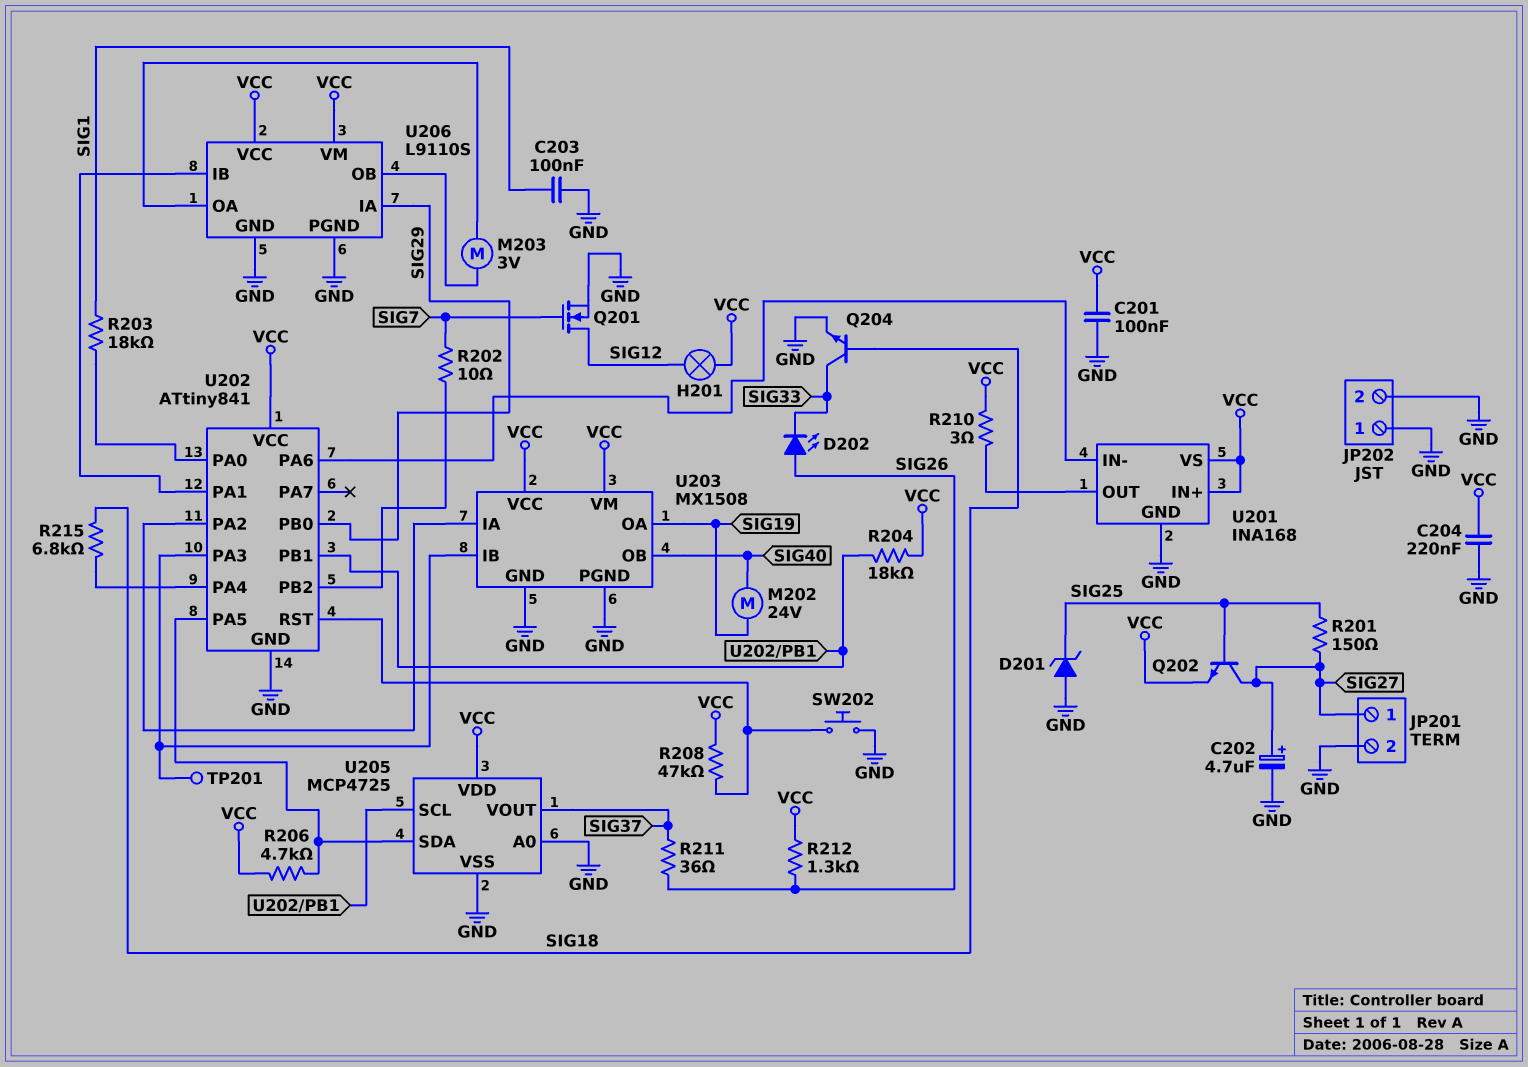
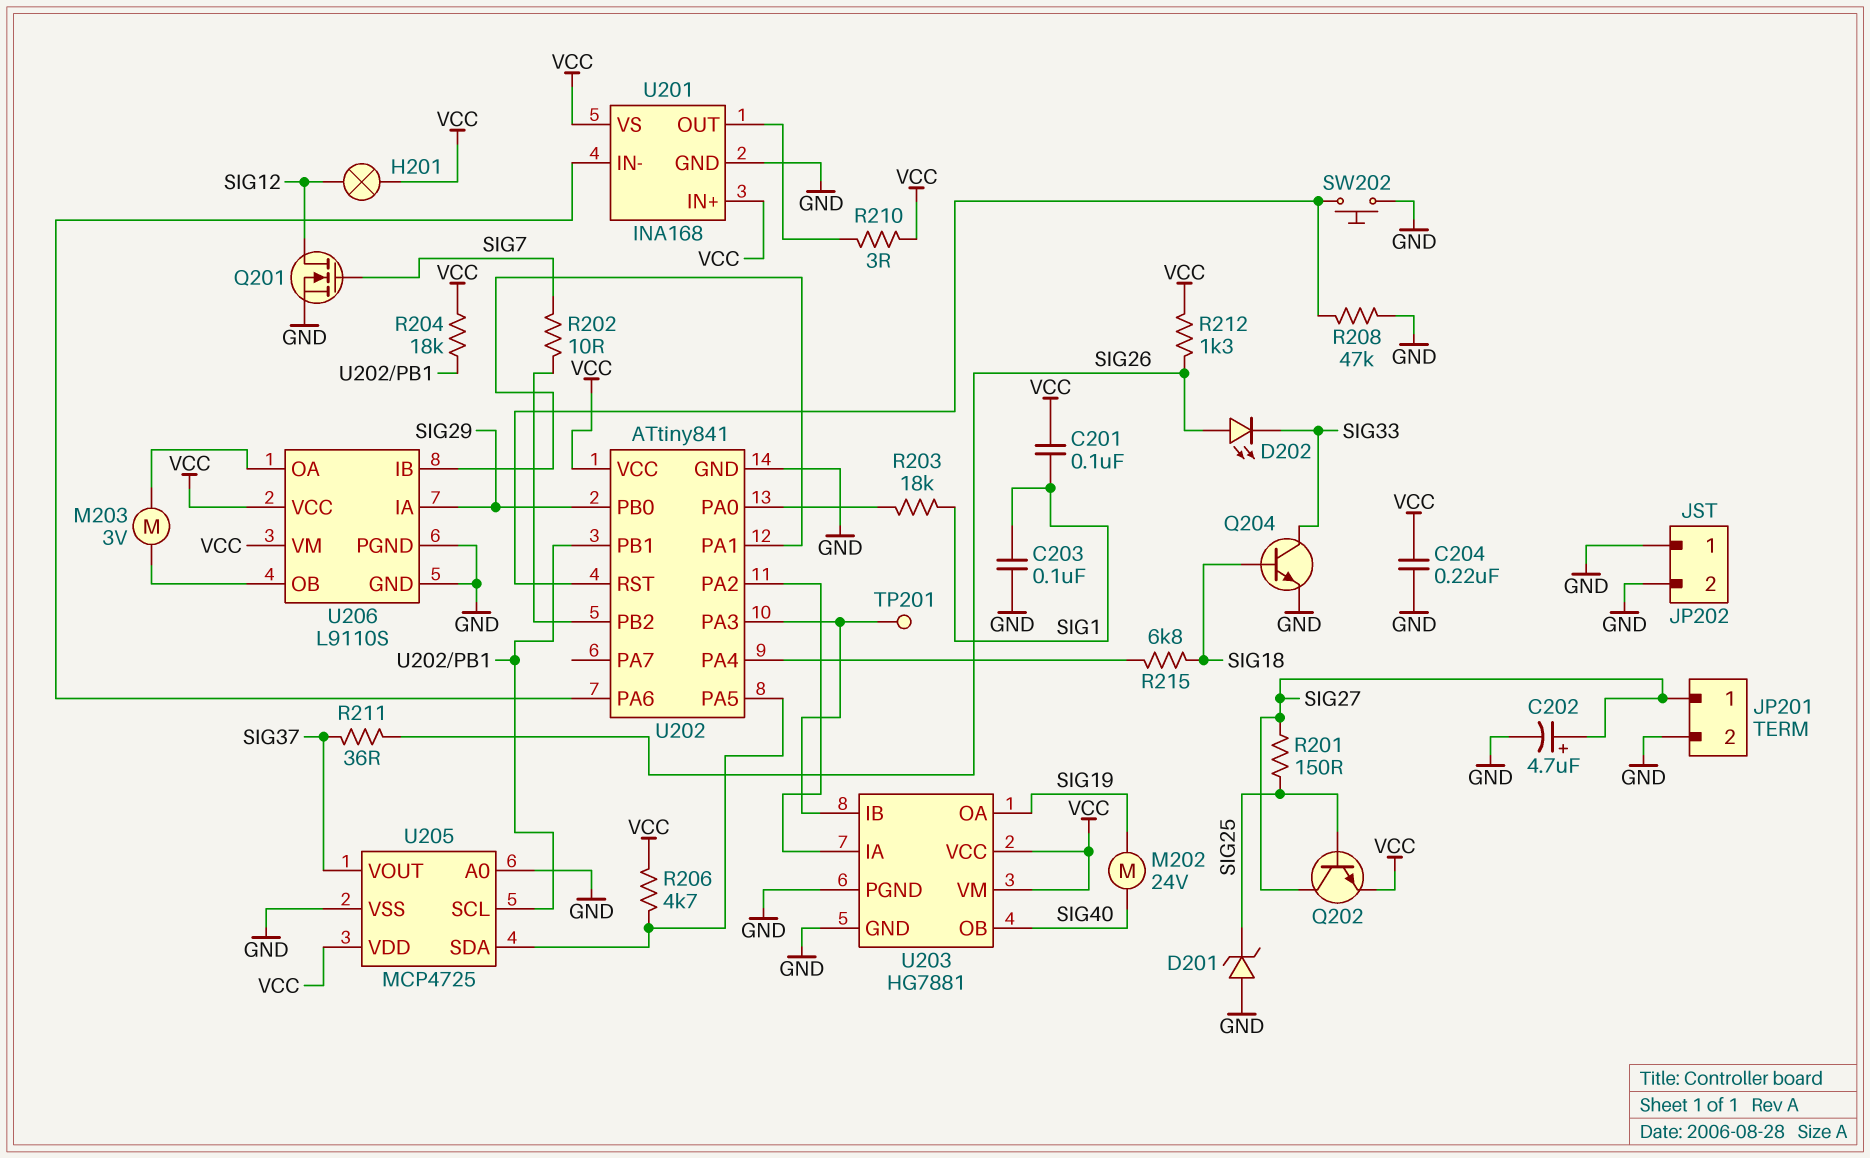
C201: 100nF (GND, VCC) -> 100nF (SIG1, VCC)
R208: 47k (U202/RST, VCC) -> 47k (GND, U202/RST)
U203: MX1508 -> HG7881

